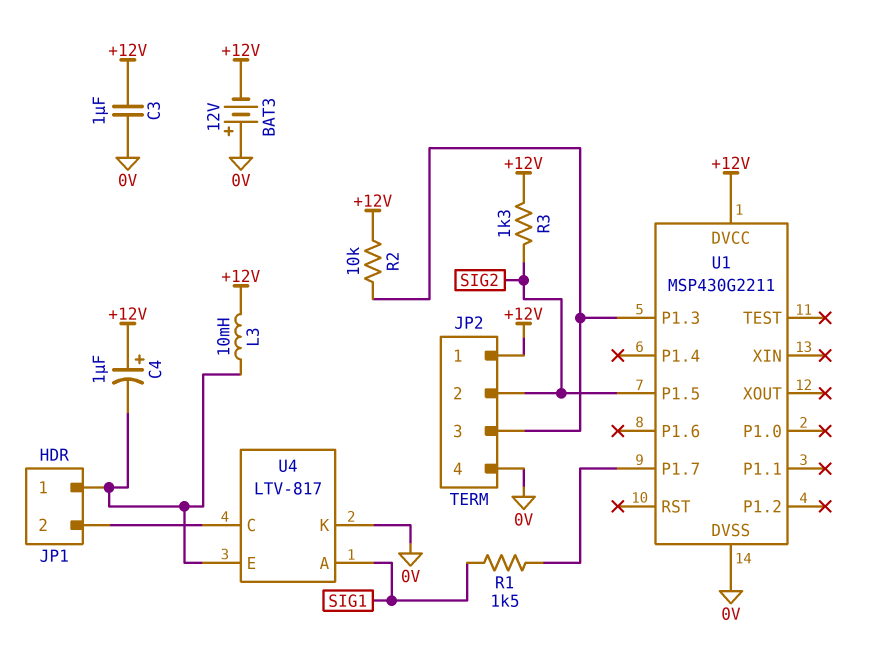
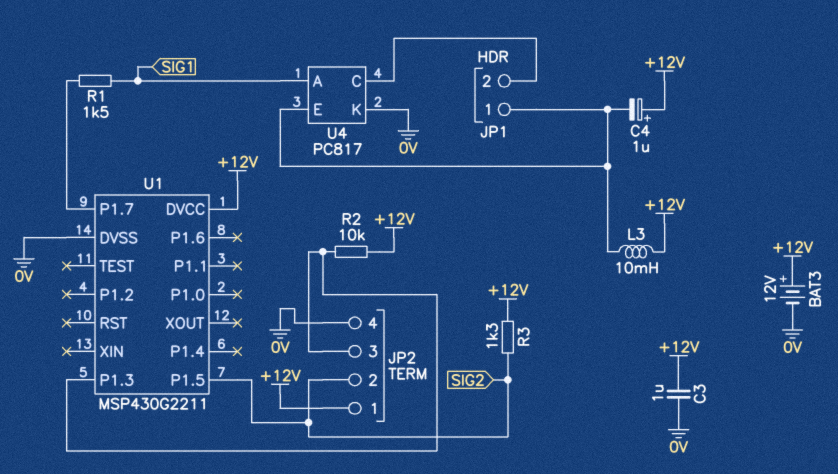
BAT3: 12V (plus 0V, minus +12V) -> 12V (plus +12V, minus 0V)
U4: LTV-817 -> PC817

